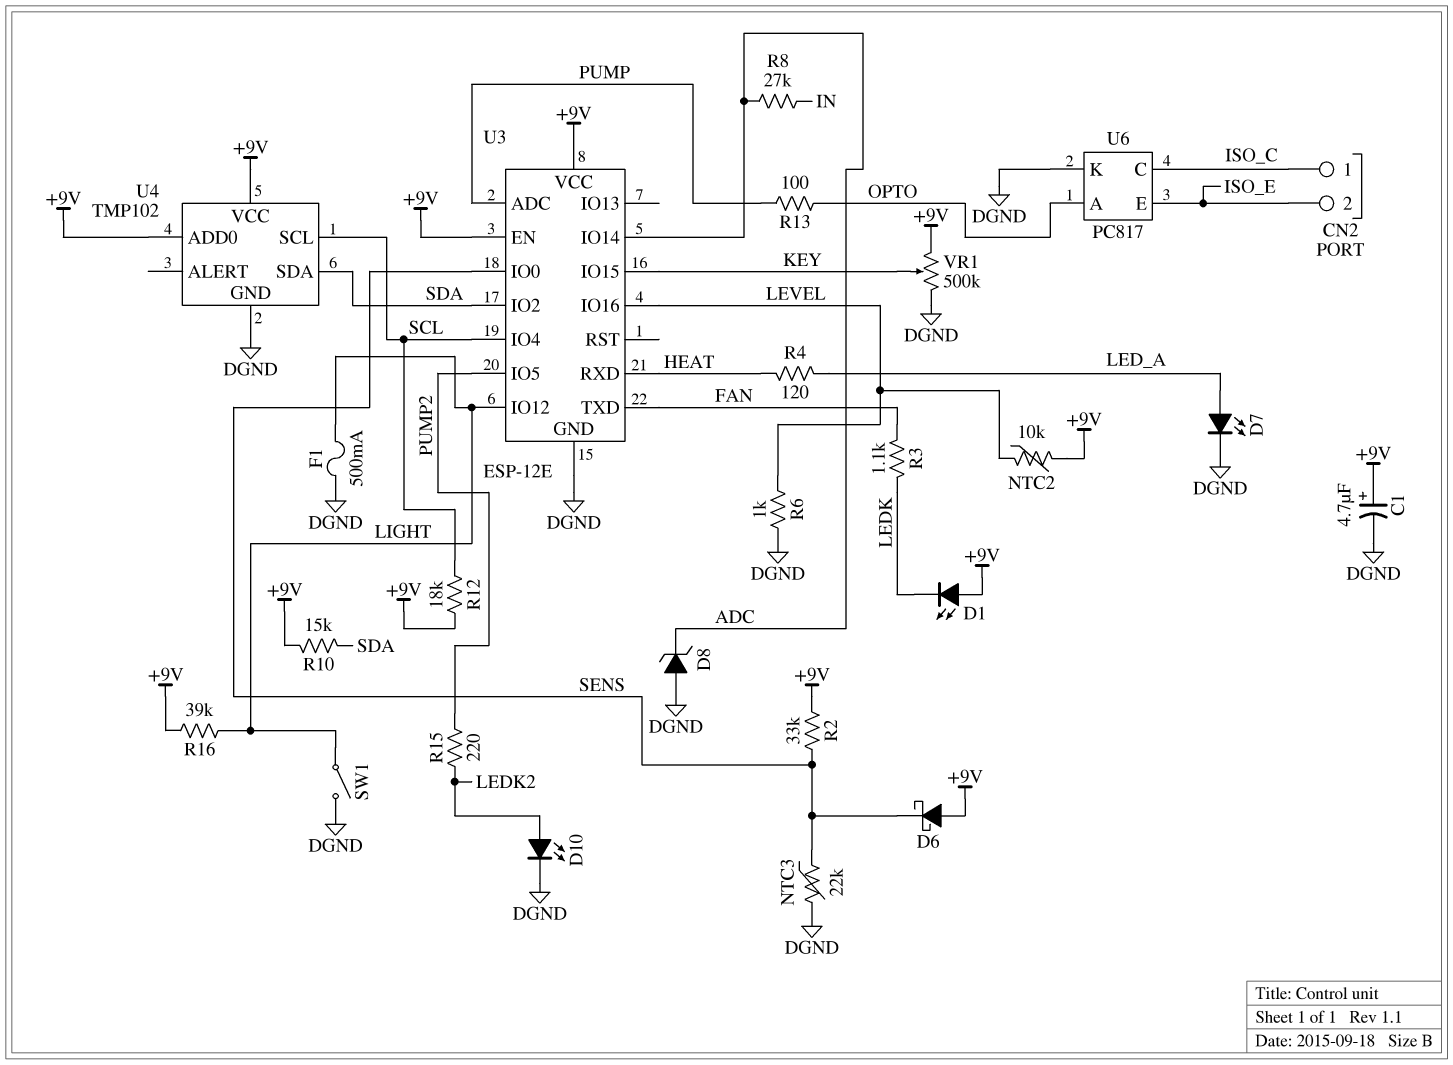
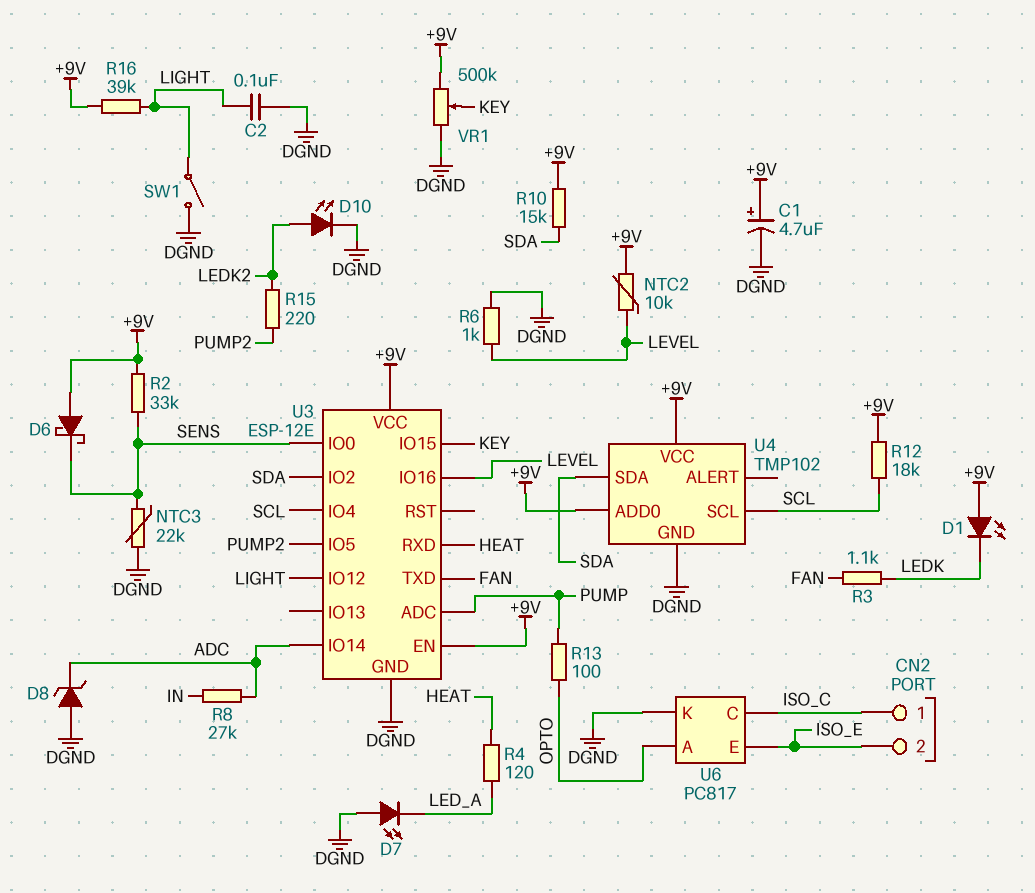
C2: none -> 100nF (DGND, LIGHT)
D7: LED (A LED_A, K DGND) -> LED (A DGND, K LED_A)
F1: 500mA (DGND, LIGHT) -> none

